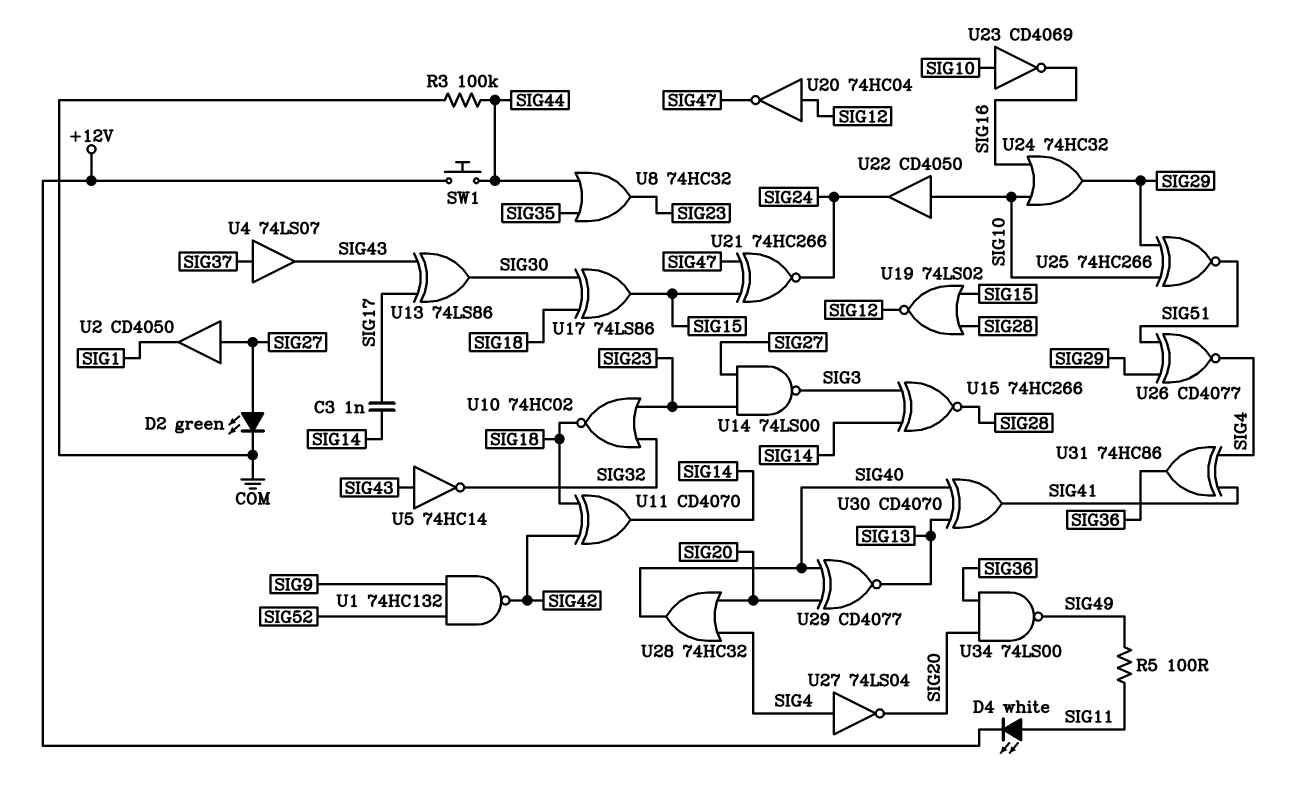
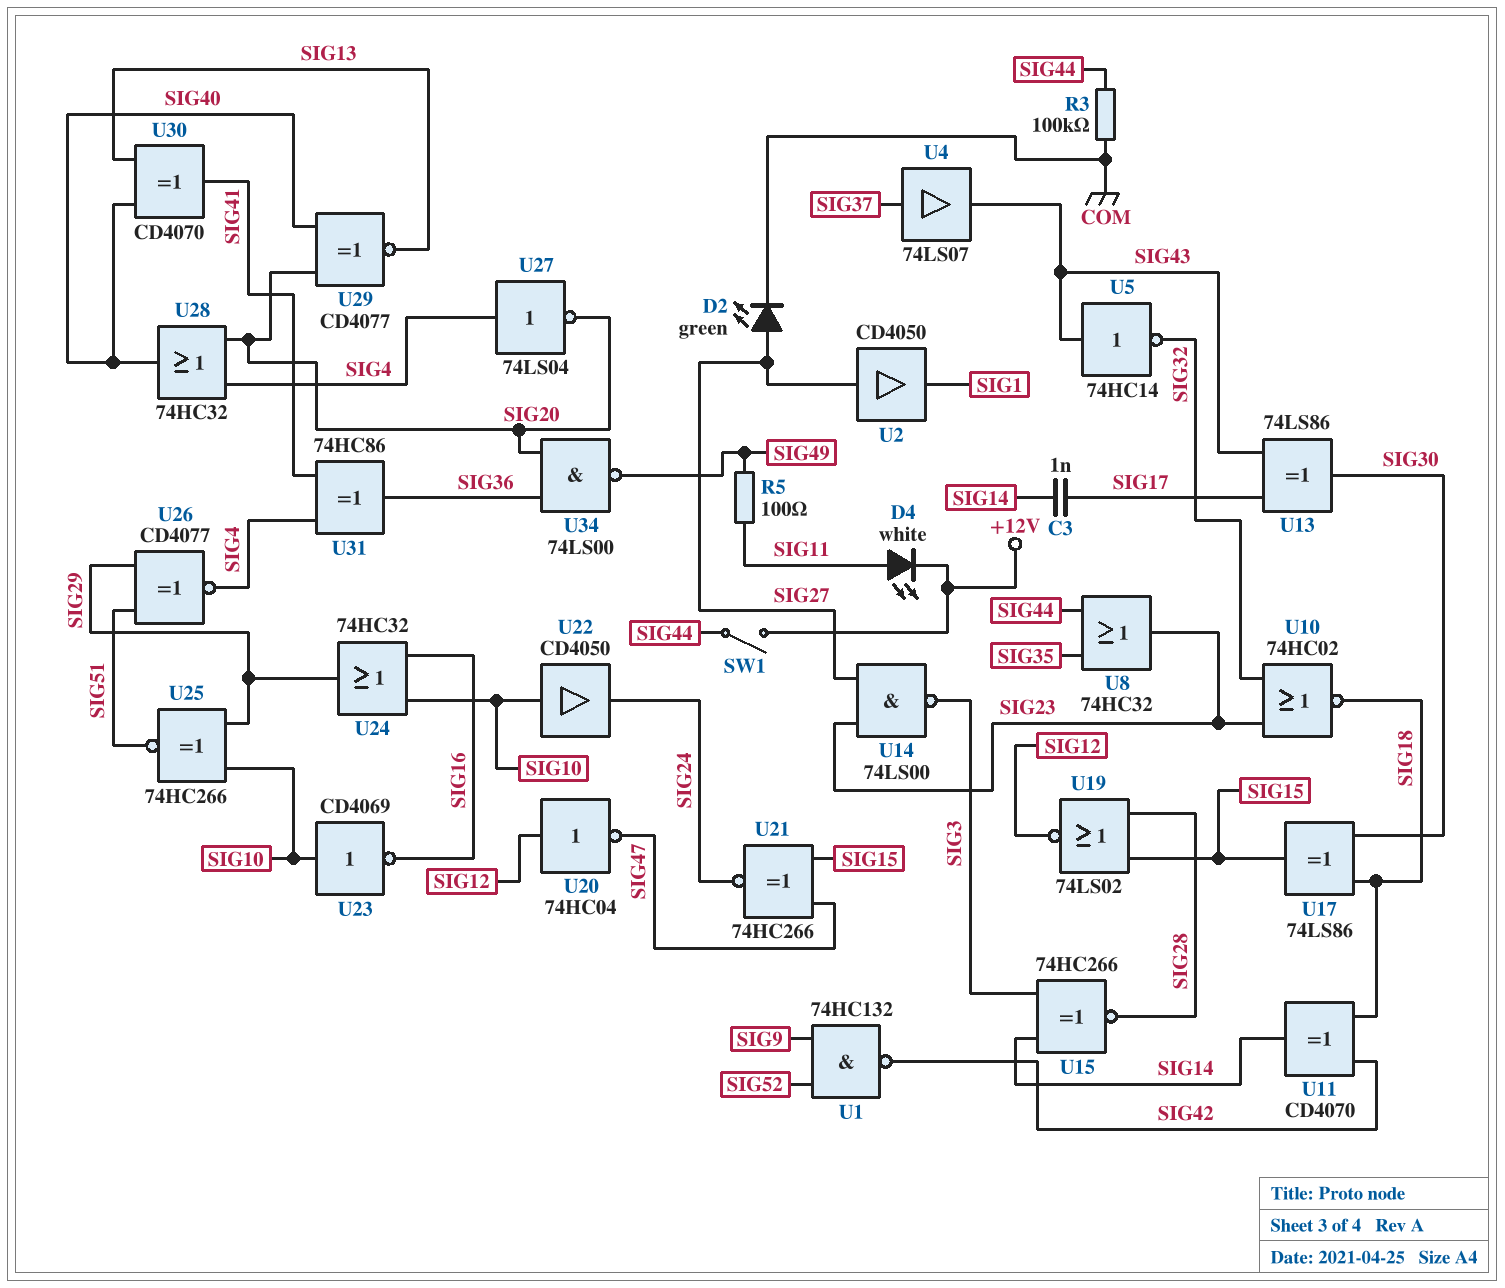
SW1: button (+12V, SIG44) -> switch (+12V, SIG44)

